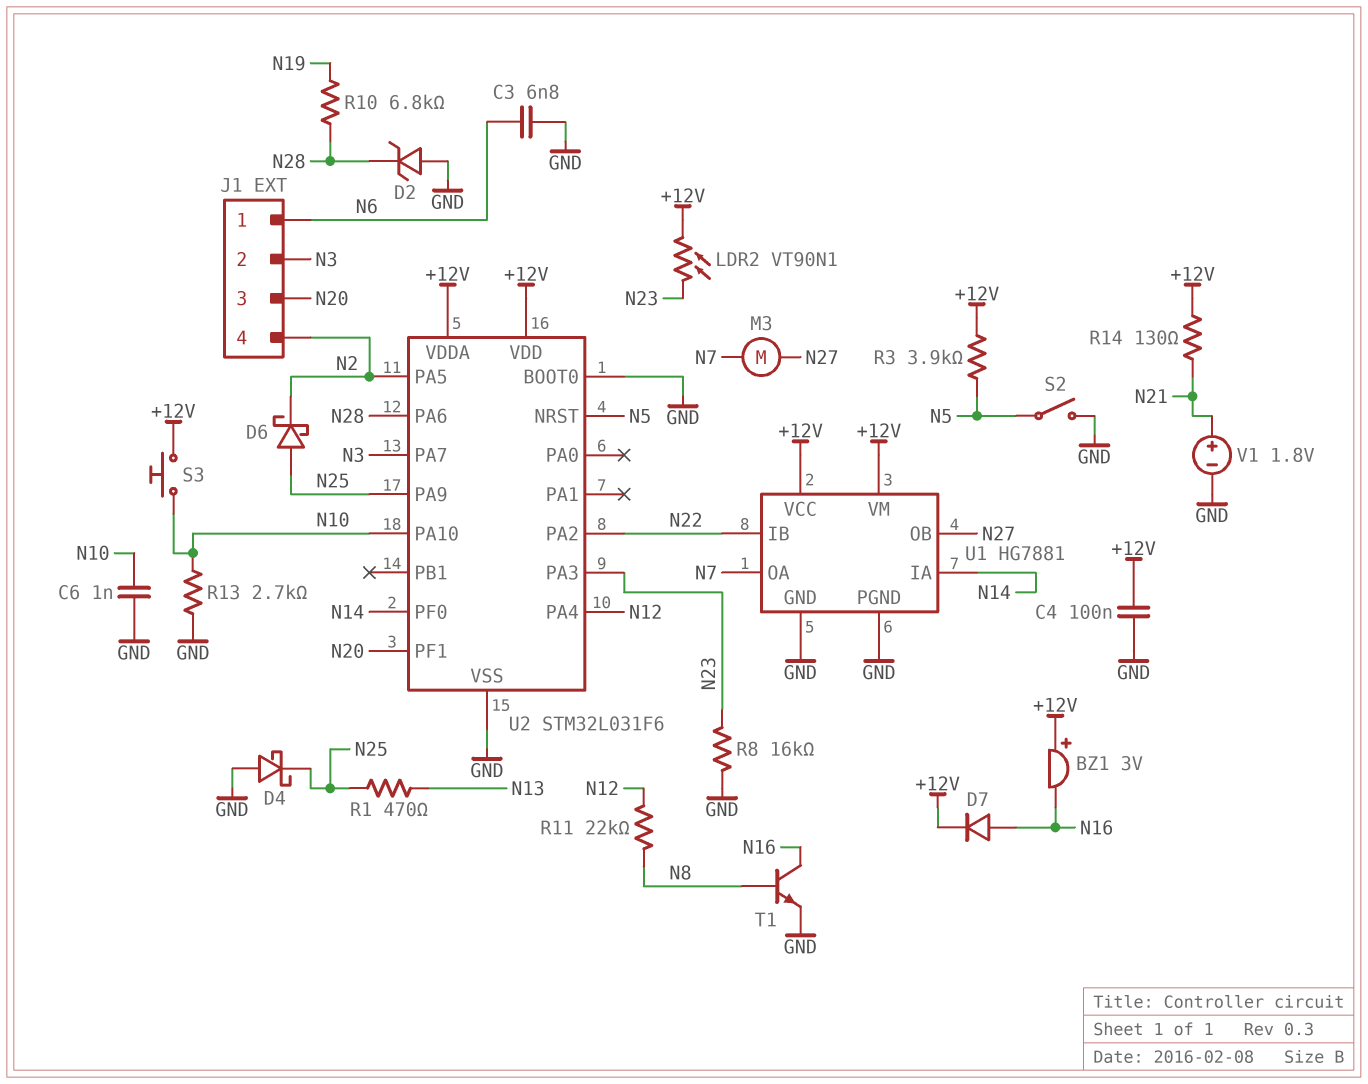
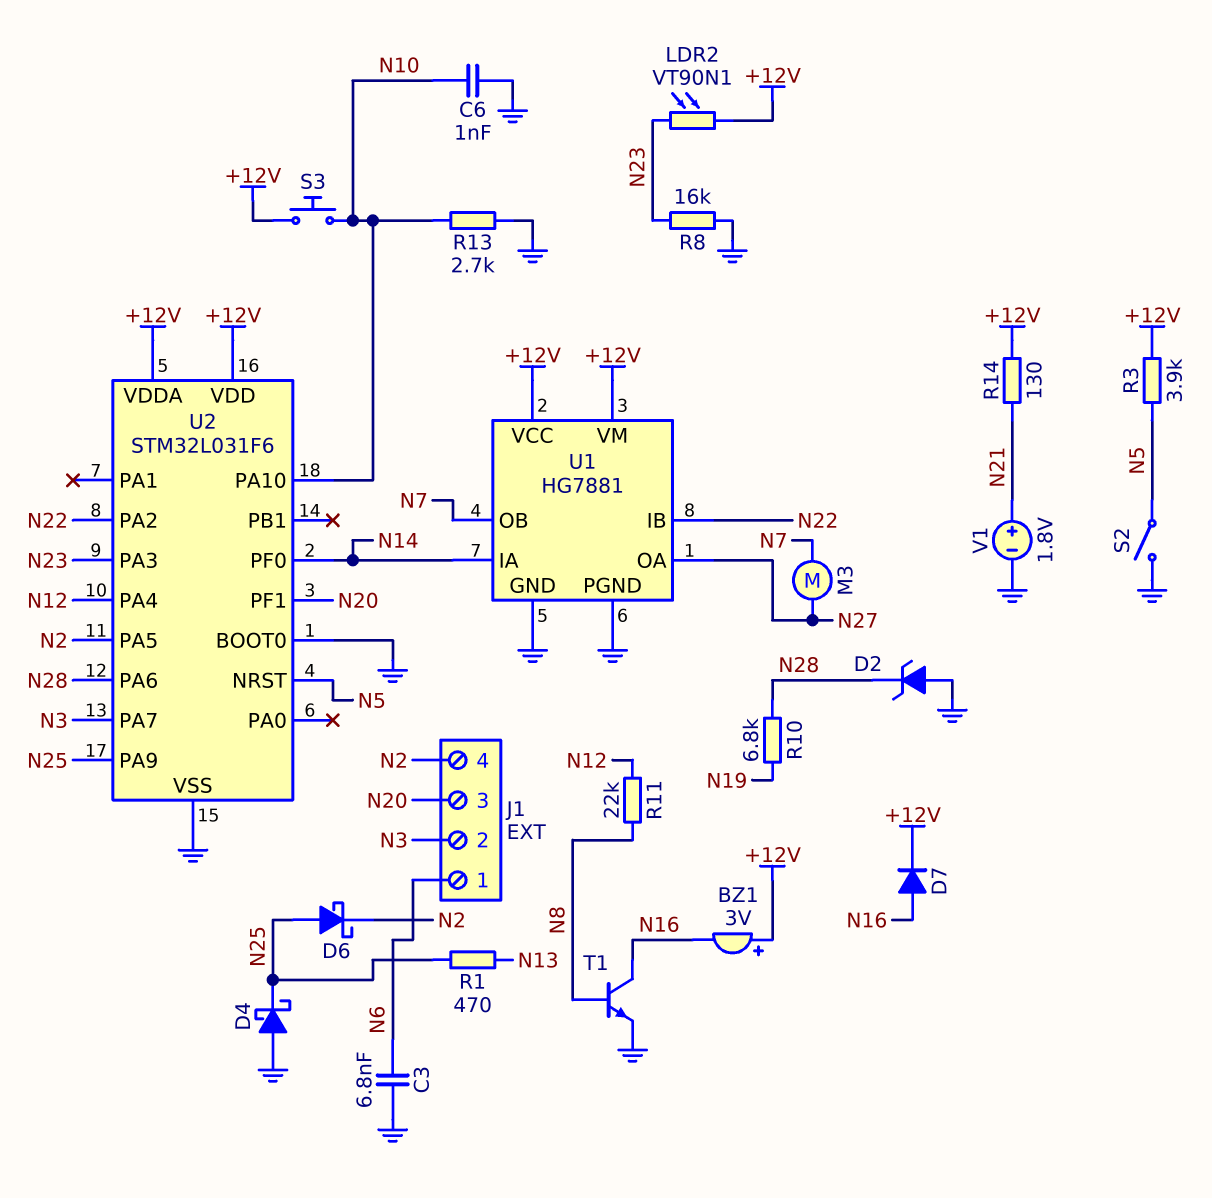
C4: 100nF (+12V, GND) -> none
U1 pin OA: N7 -> N27
U1 pin OB: N27 -> N7

